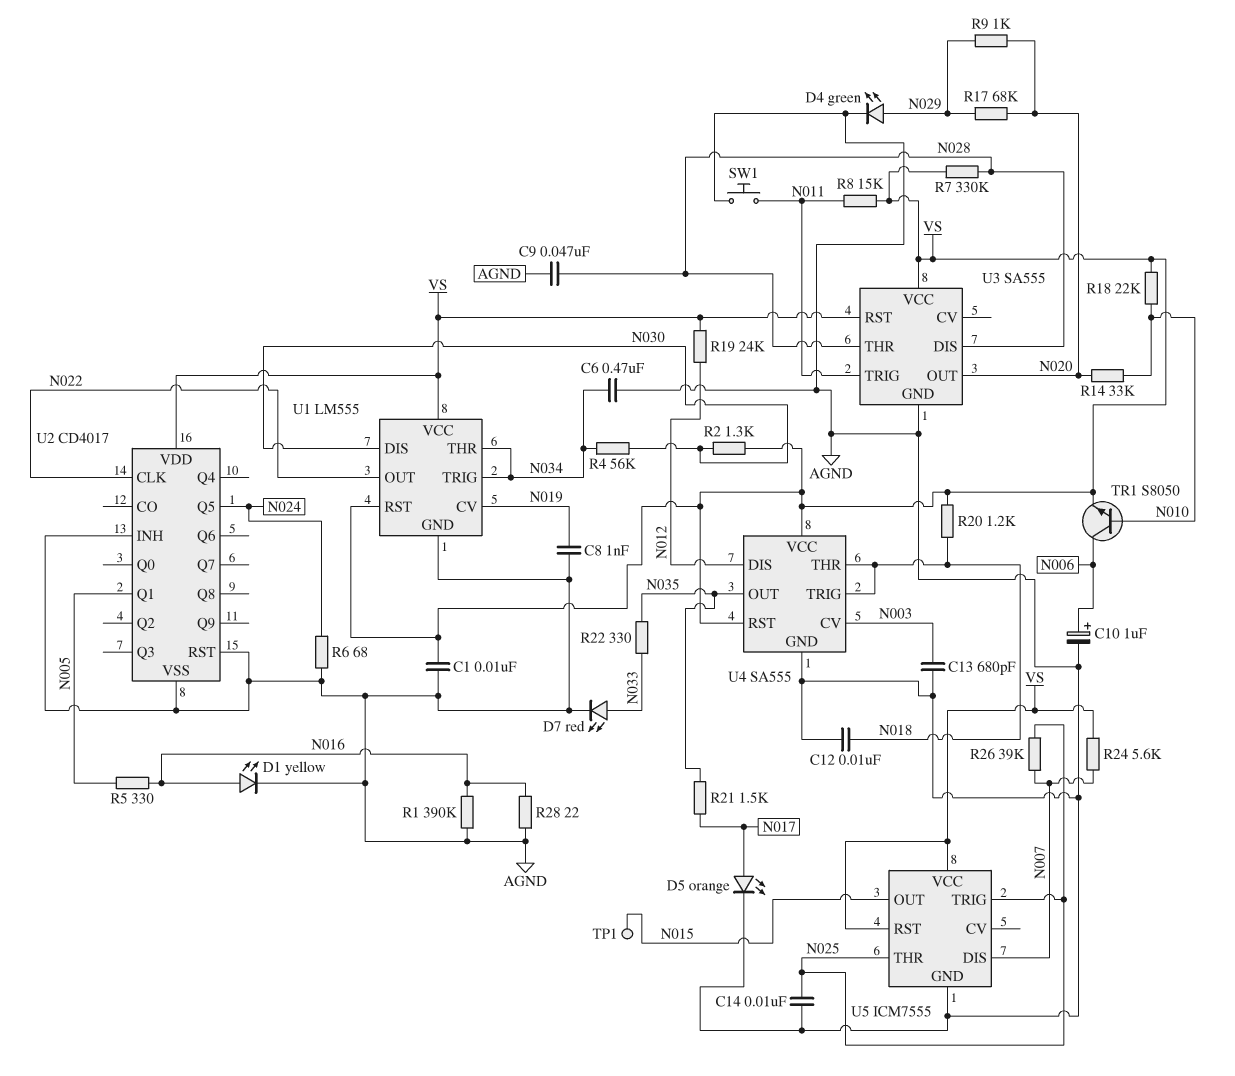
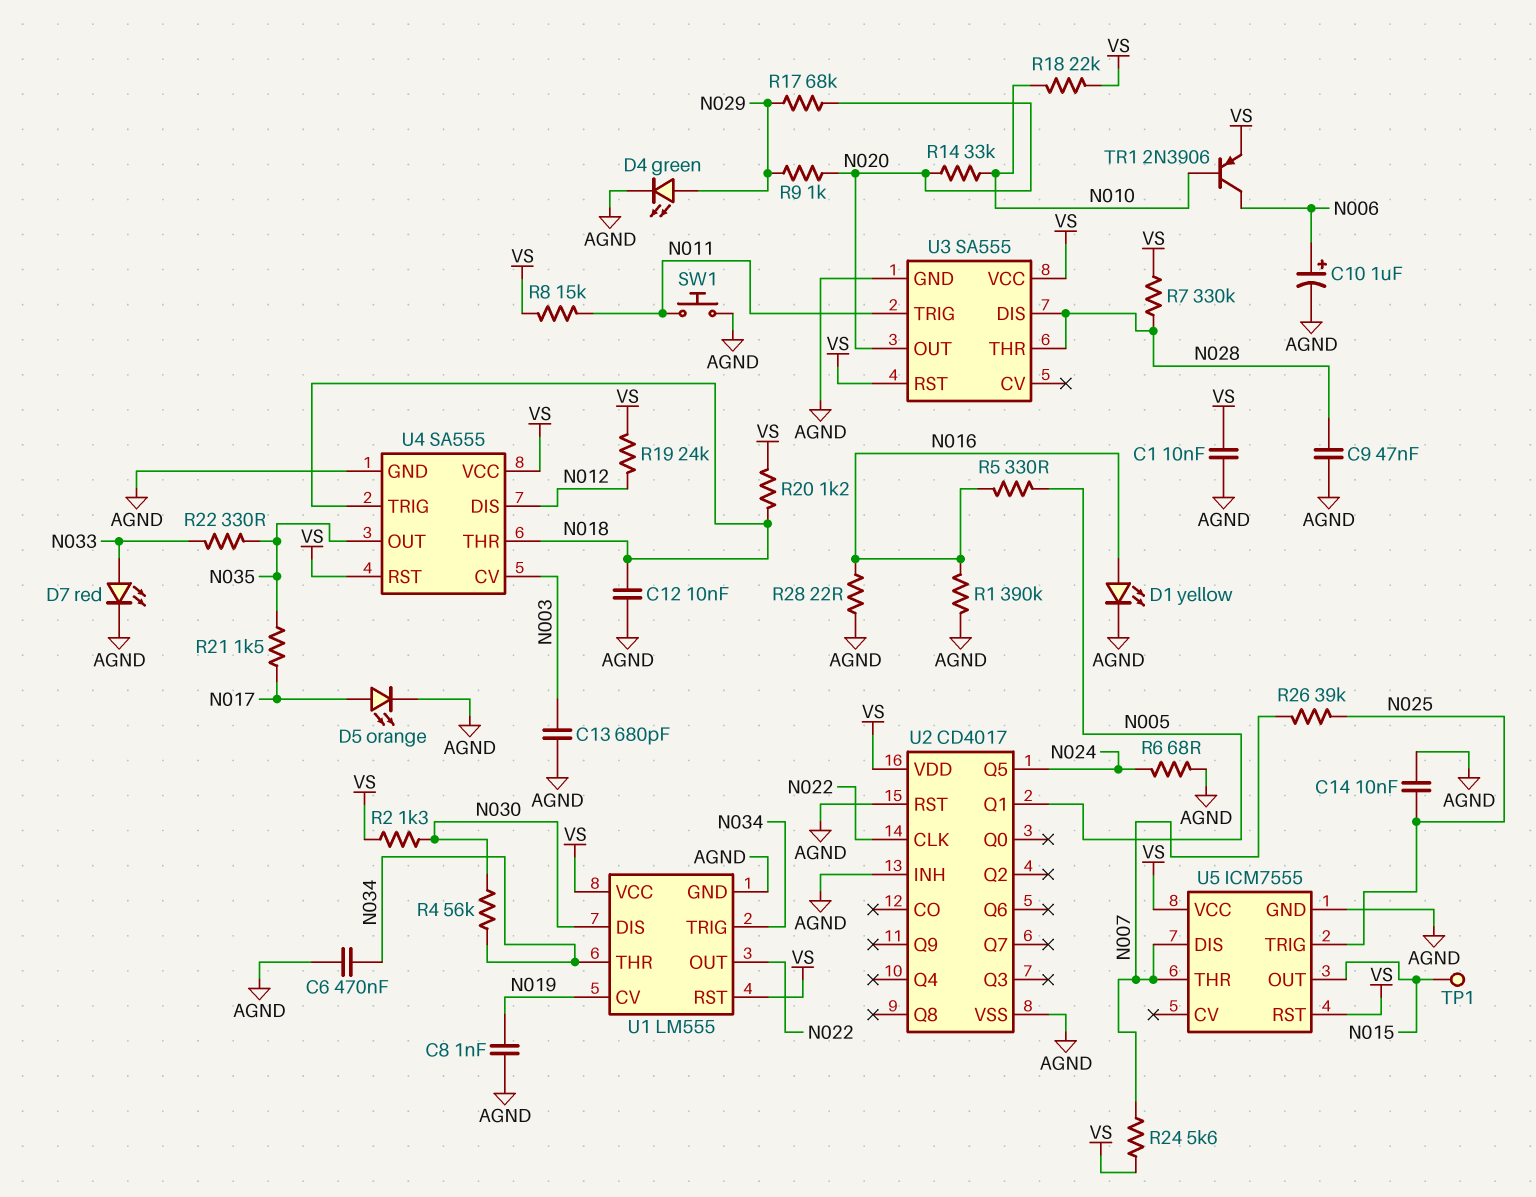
TR1: NPN S8050 (B N010, C N006, E VS) -> PNP 2N3906 (B N010, C N006, E VS)
U5 pin THR: N025 -> N007

